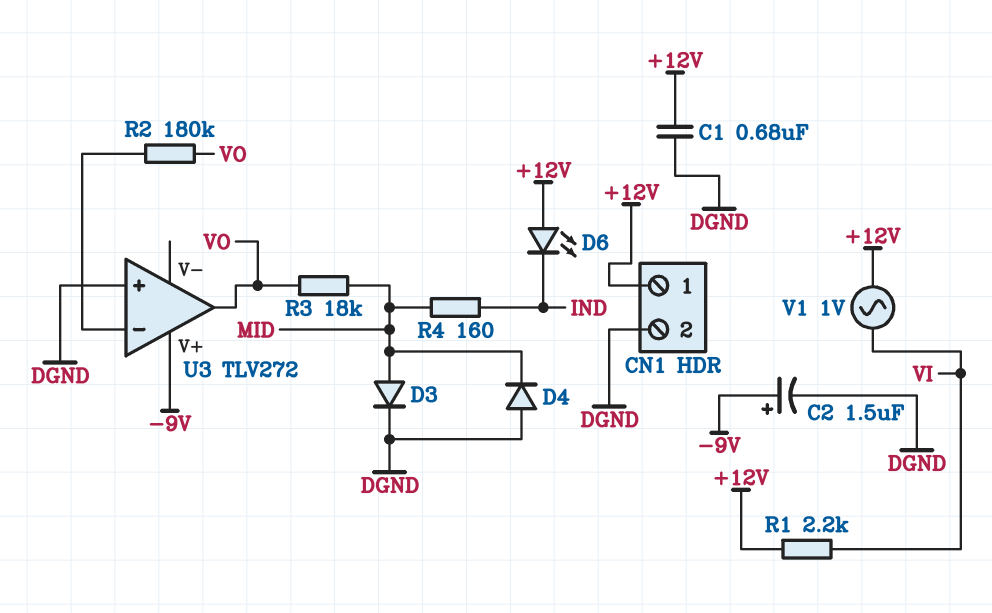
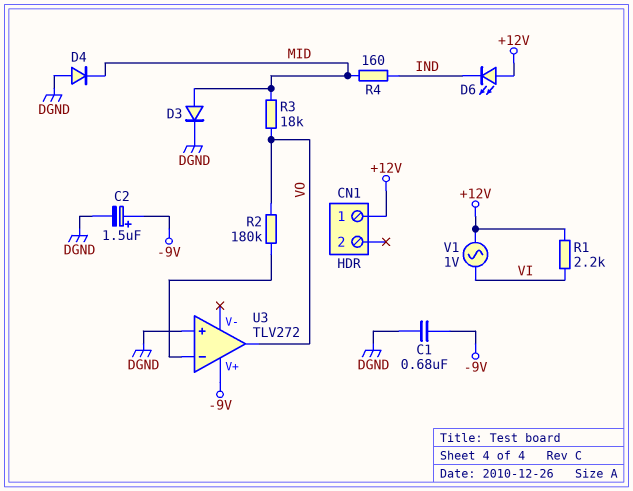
C1: 680nF (+12V, DGND) -> 680nF (-9V, DGND)
CN1 pin 2: DGND -> none

